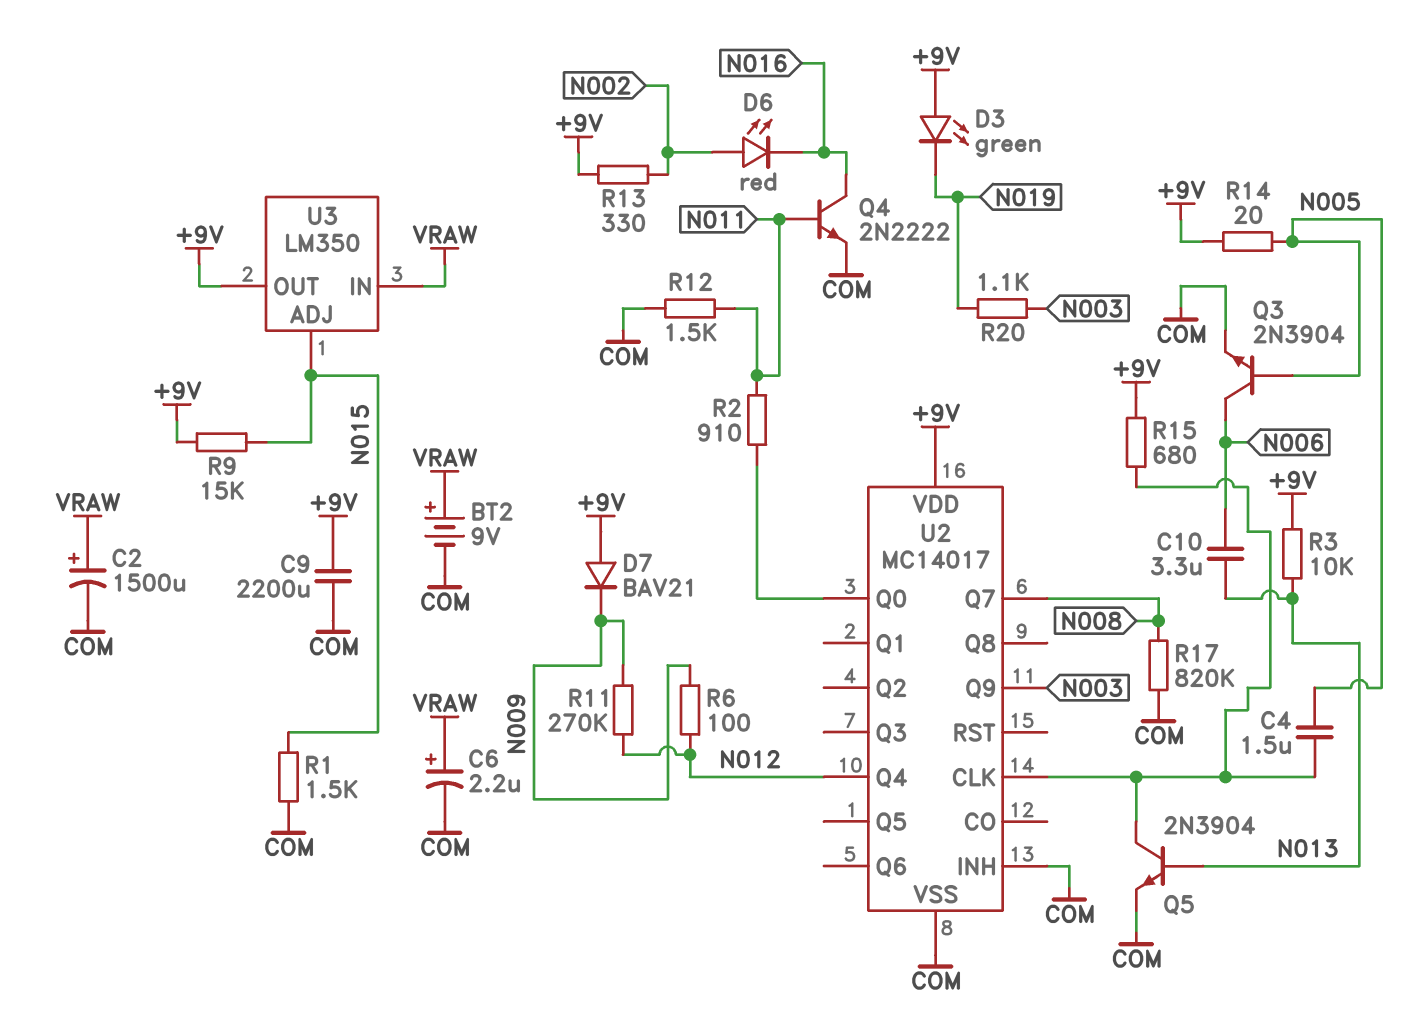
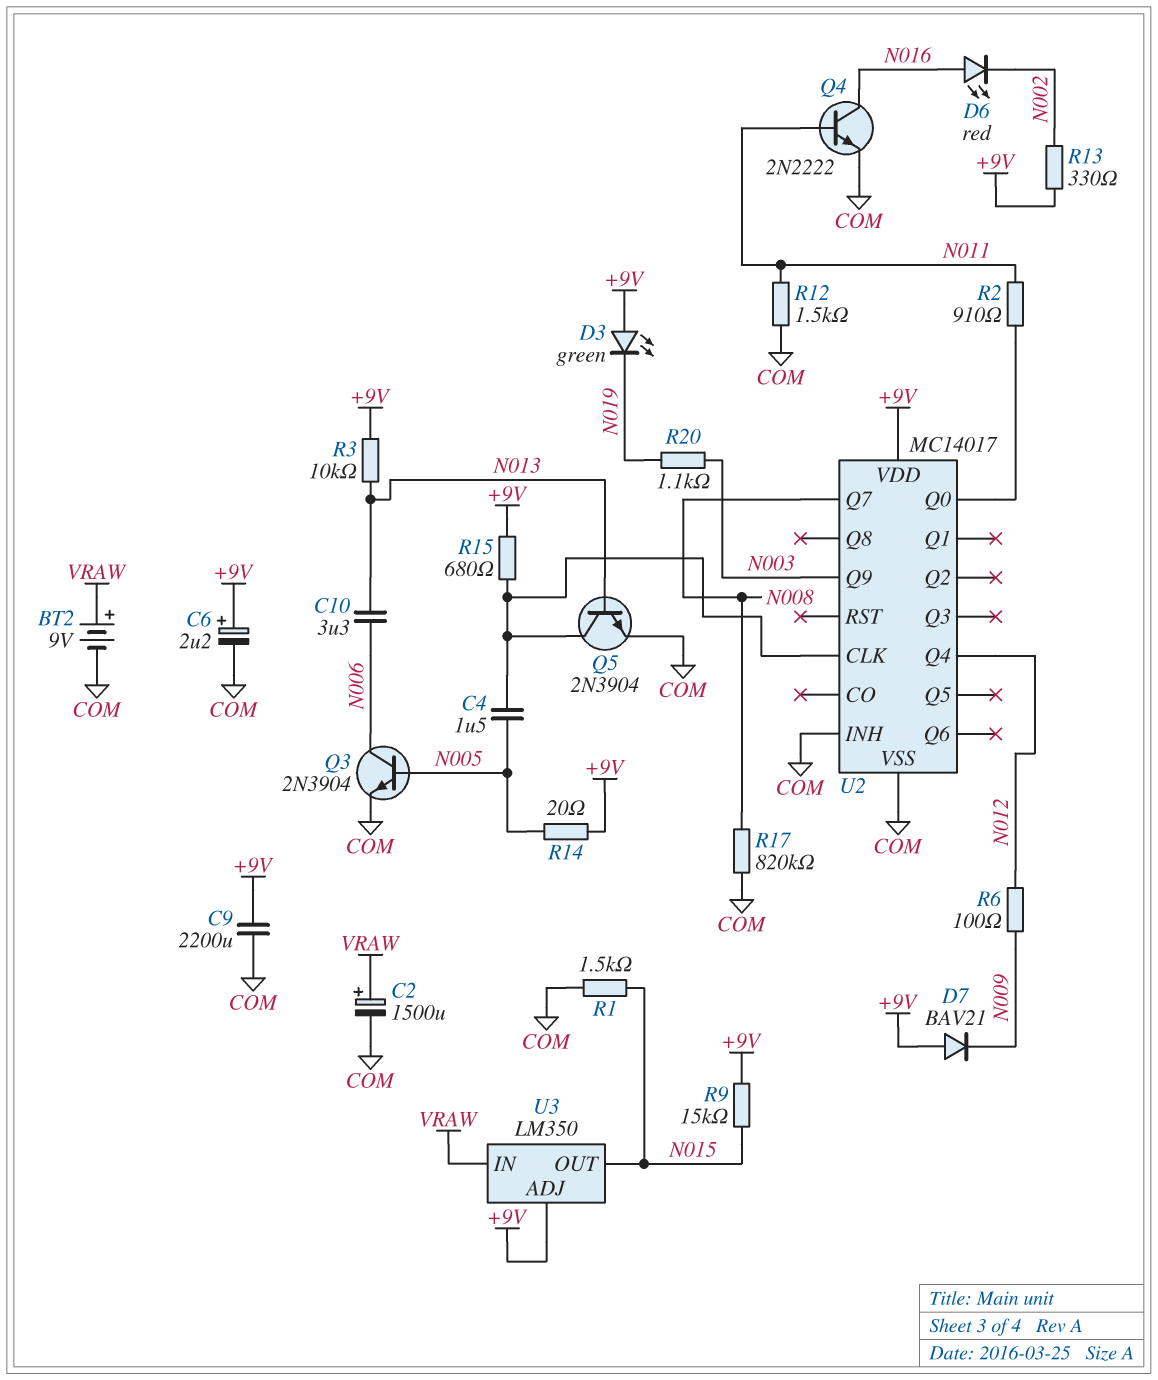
C6: 2.2uF (plus VRAW, minus COM) -> 2.2uF (plus +9V, minus COM)
D6: LED red (A N002, K N016) -> LED red (A N016, K N002)
R11: 270k (N009, N012) -> none
U3 pin ADJ: N015 -> +9V
U3 pin OUT: +9V -> N015

